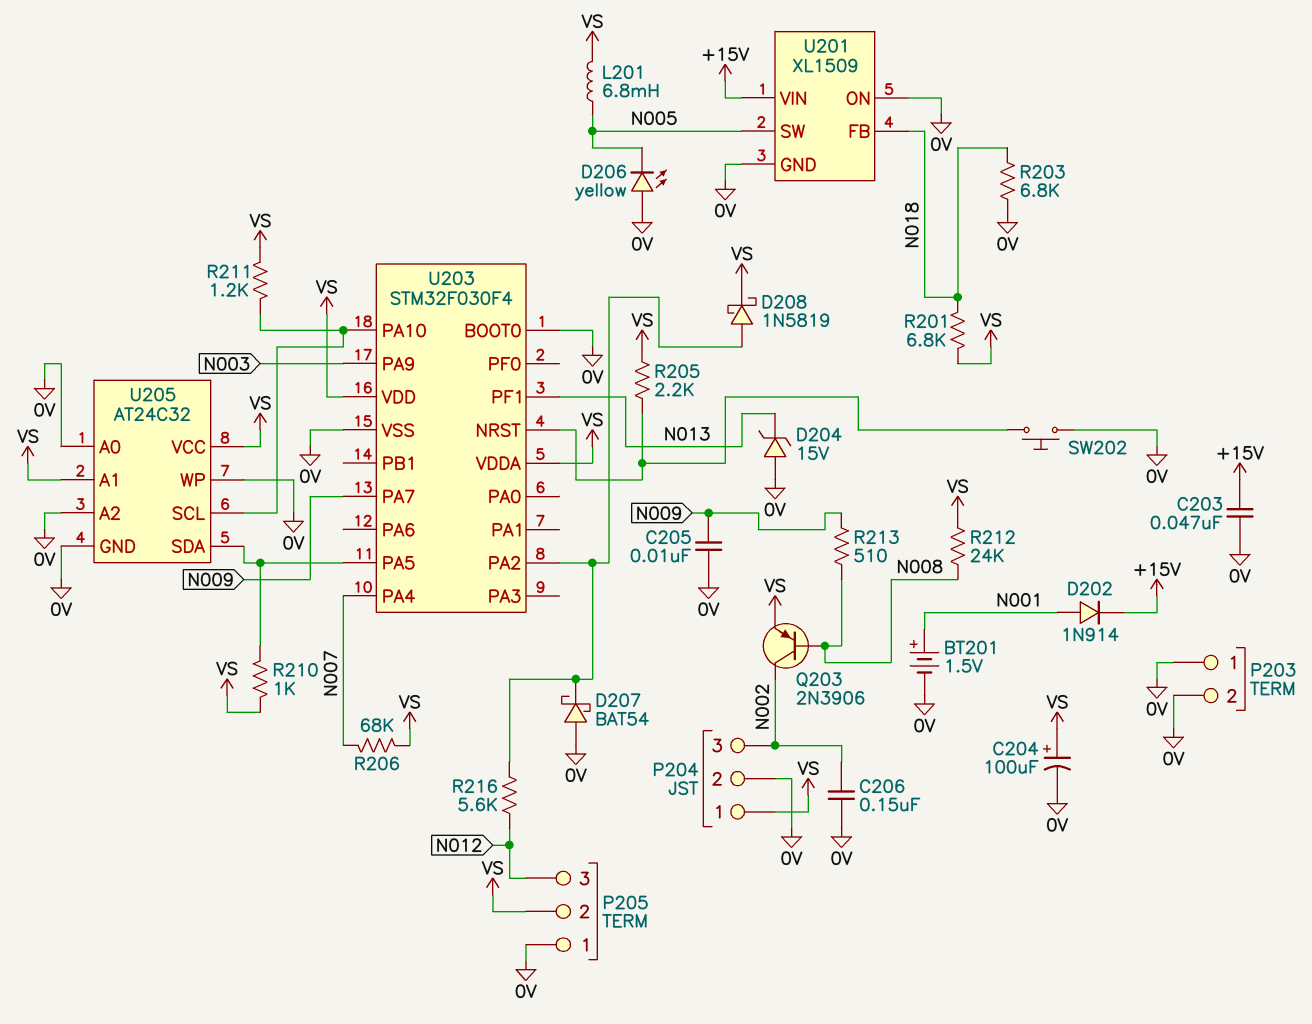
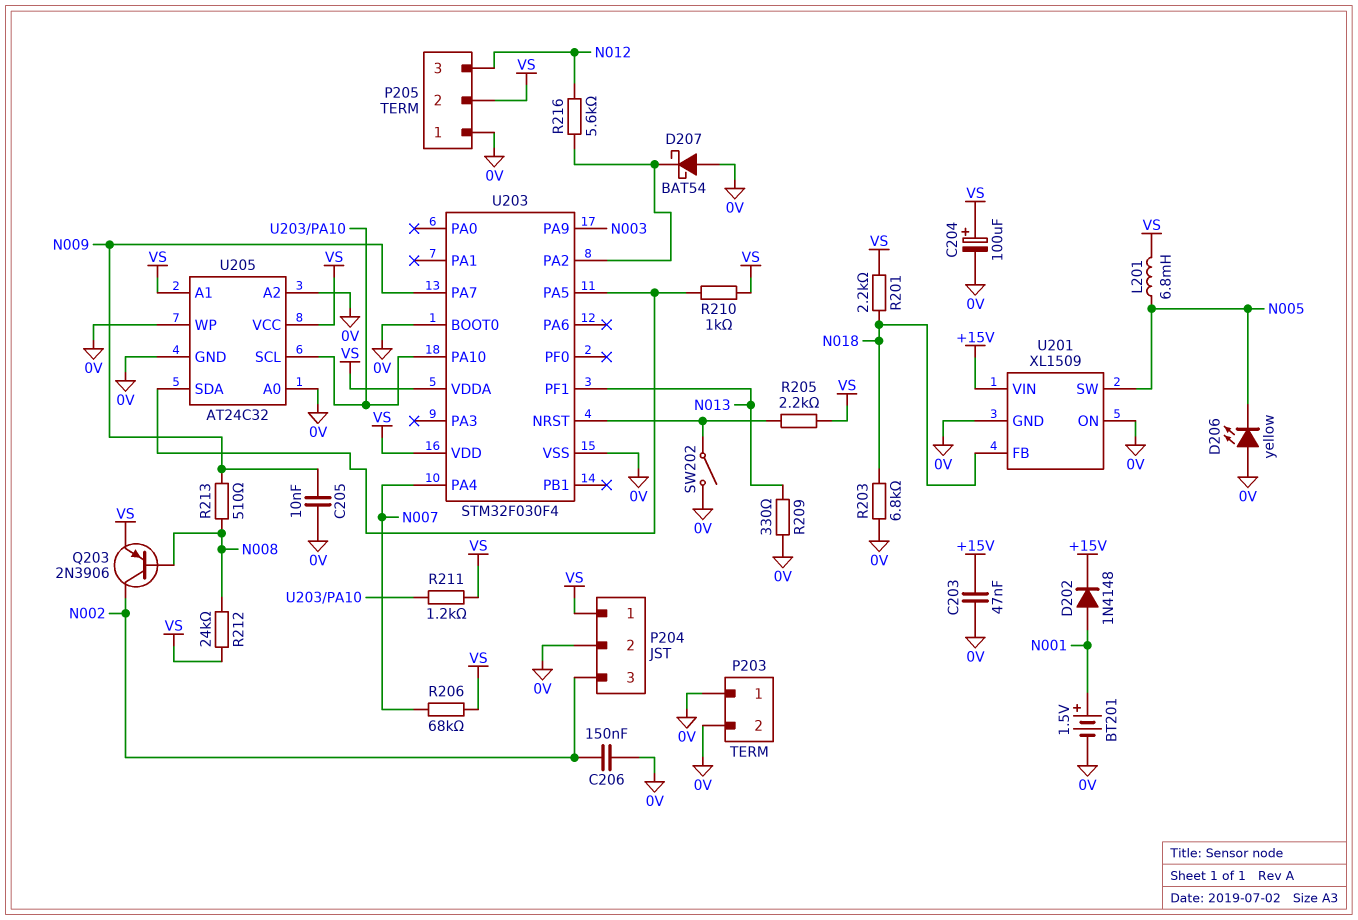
D202: diode 1N914 (A N001, K +15V) -> diode 1N4148 (A N001, K +15V)
D204: zener 15V (A 0V, K N013) -> none
D208: schottky 1N5819 (A U203/PA2, K VS) -> none
R201: 6.8k (N018, VS) -> 2.2k (N018, VS)
R209: none -> 330 (0V, N013)
SW202: button (0V, U203/NRST) -> switch (0V, U203/NRST)

